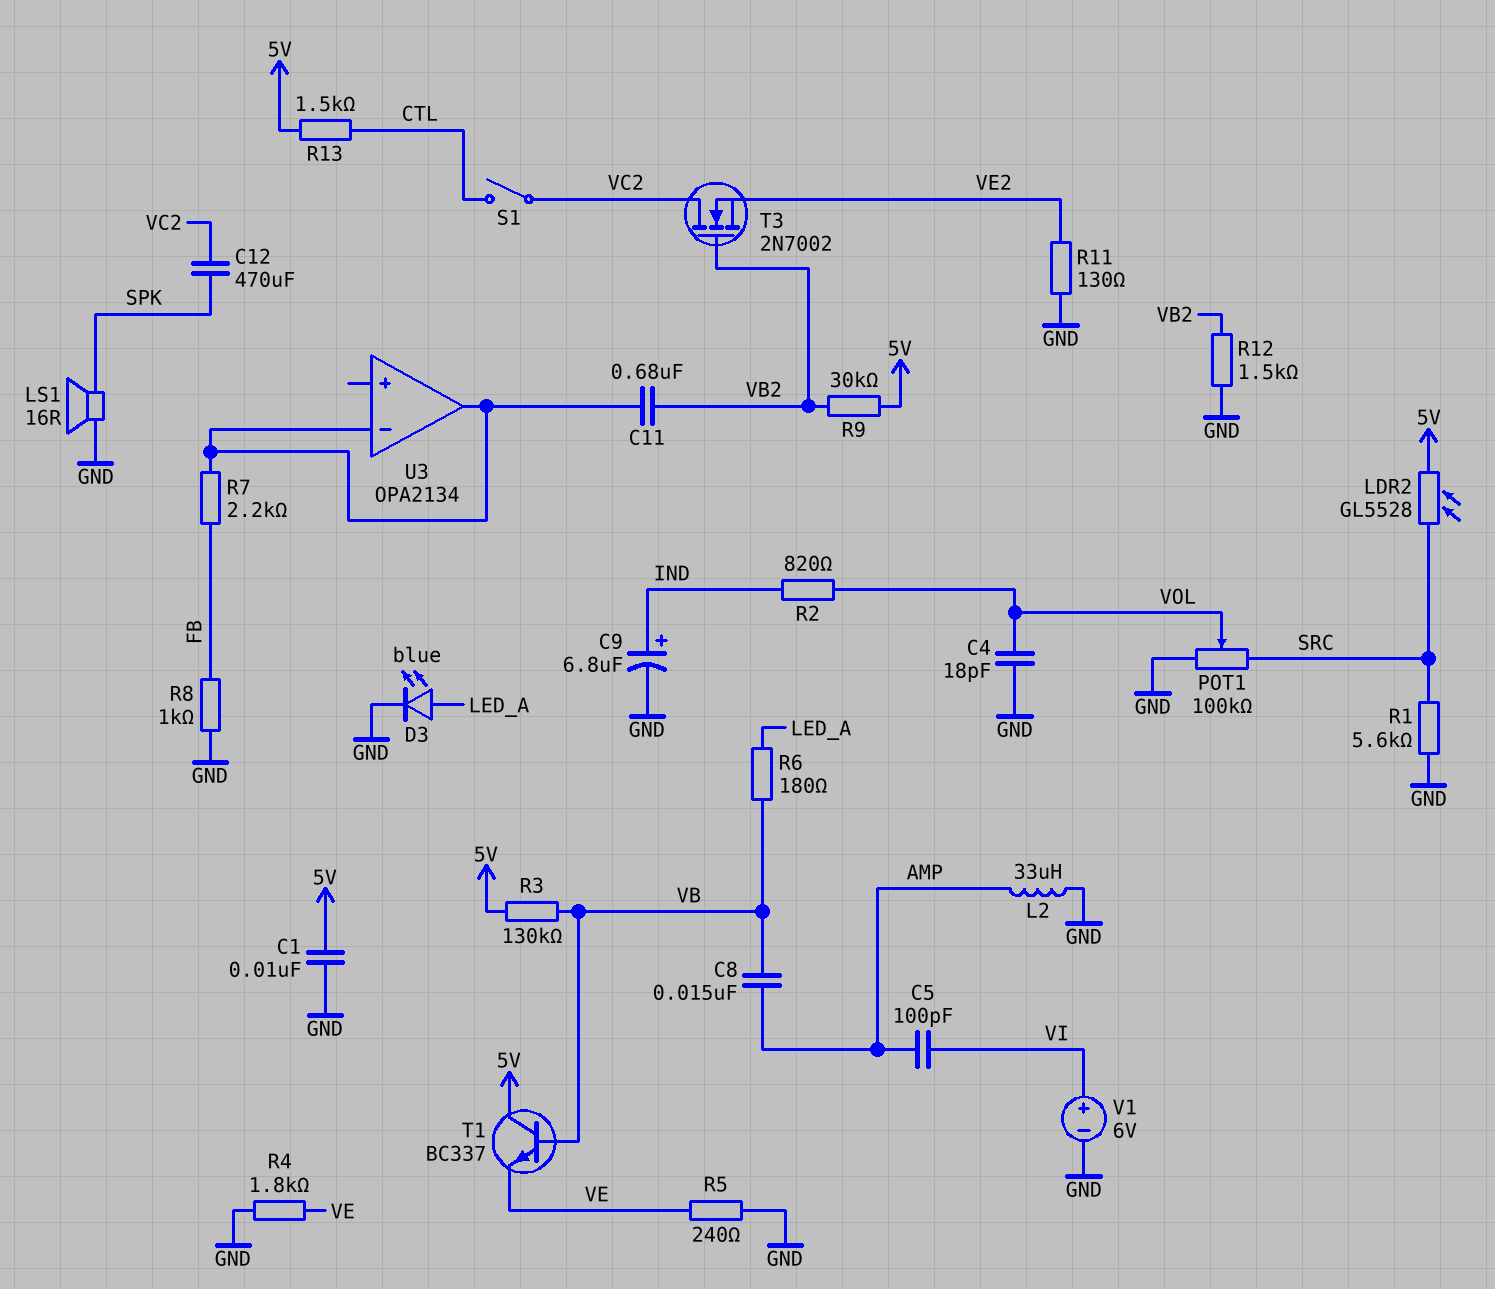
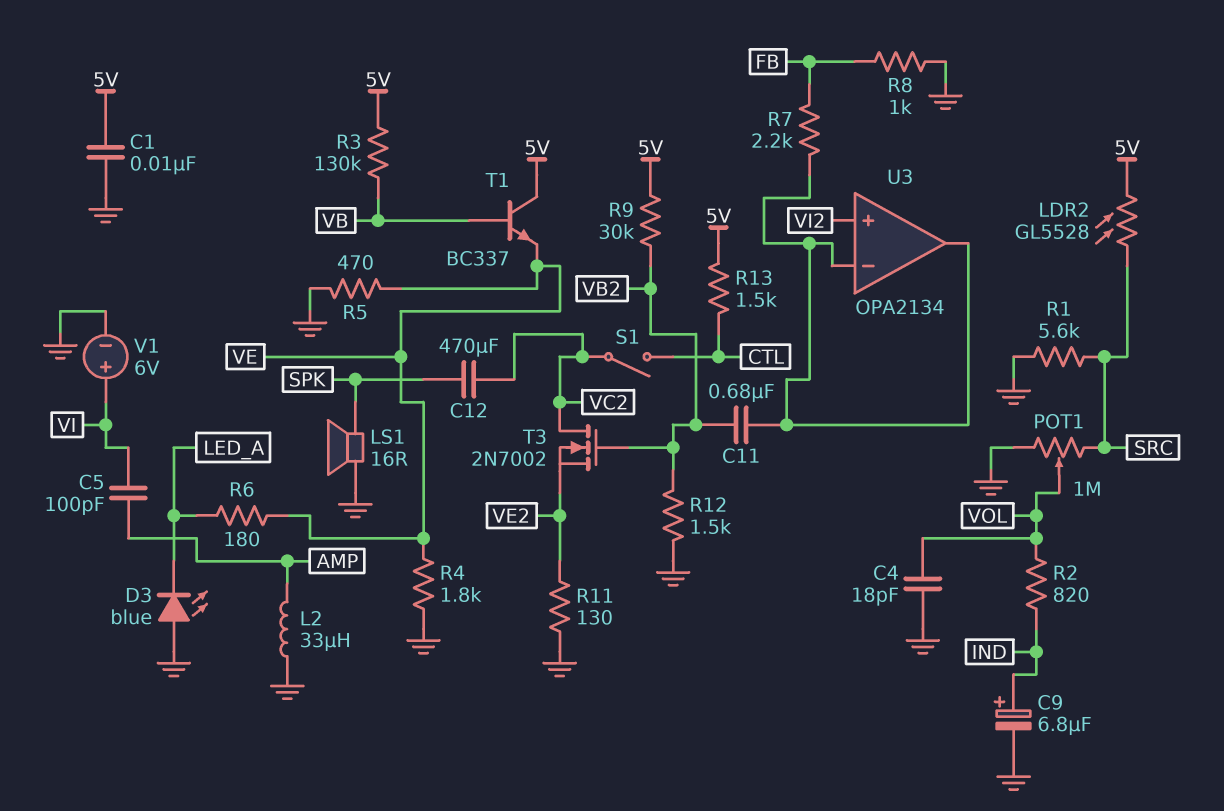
C8: 15nF (AMP, VB) -> none
D3: LED blue (A LED_A, K GND) -> LED blue (A GND, K LED_A)
POT1: 100k (GND, SRC, wiper VOL) -> 1M (GND, SRC, wiper VOL)
R5: 240 (GND, VE) -> 470 (GND, VE)
R6: 180 (LED_A, VB) -> 180 (LED_A, VE)
U3 pin in+: none -> VI2

